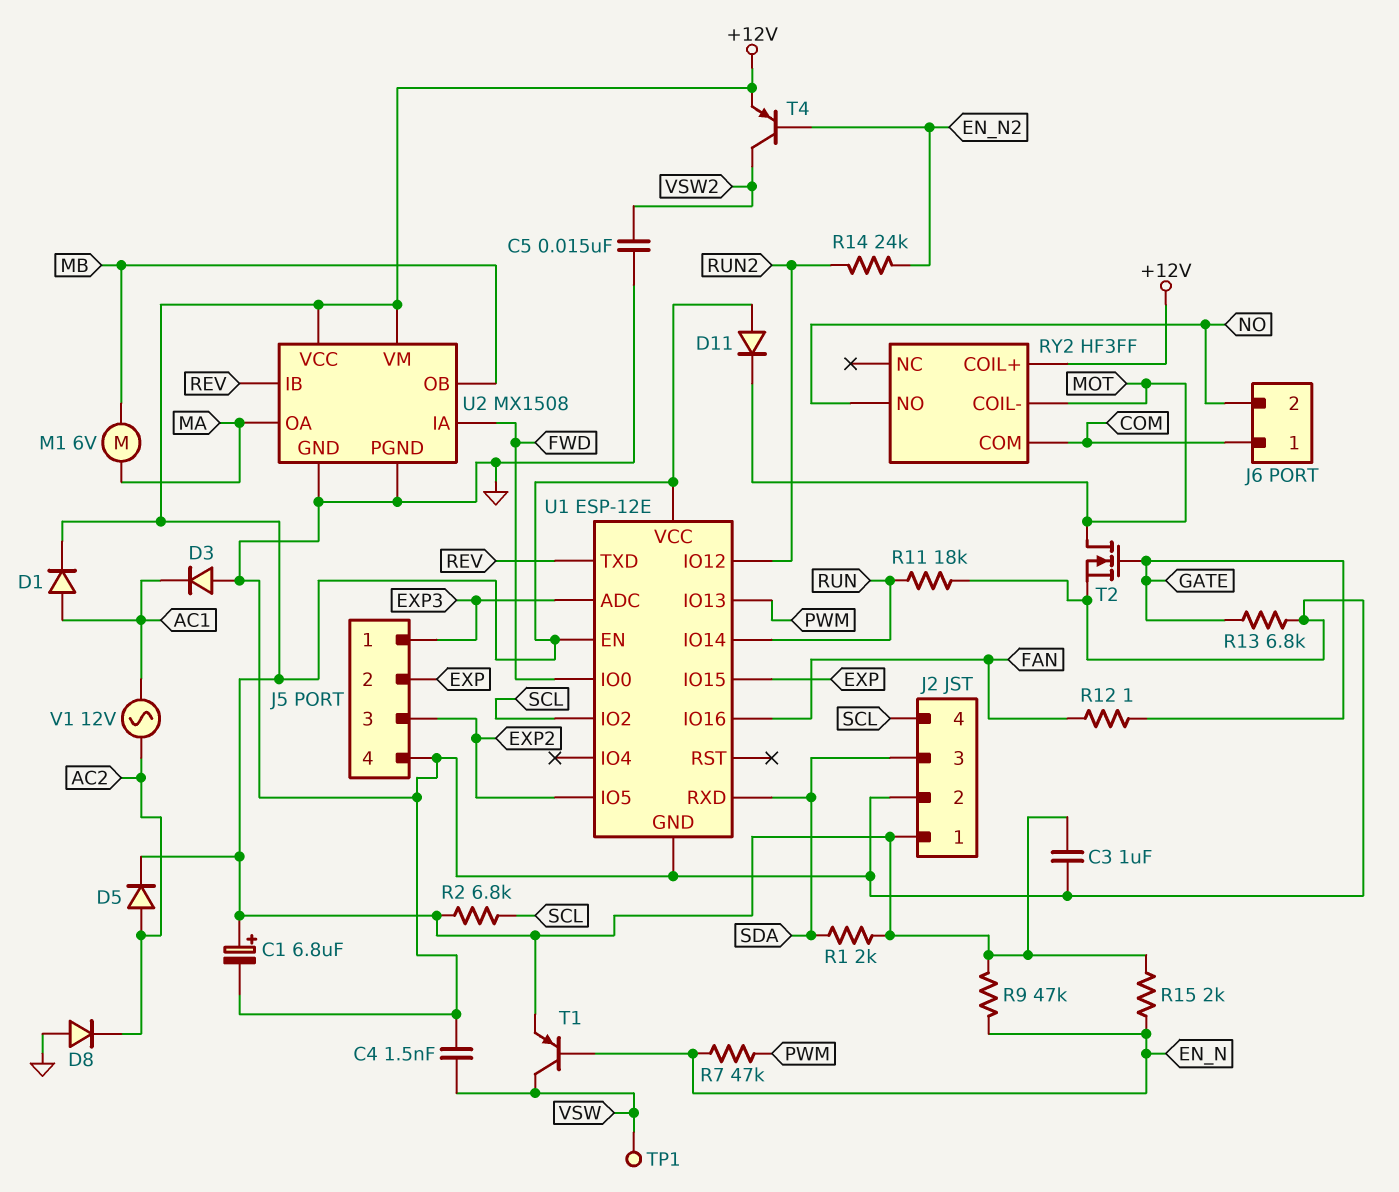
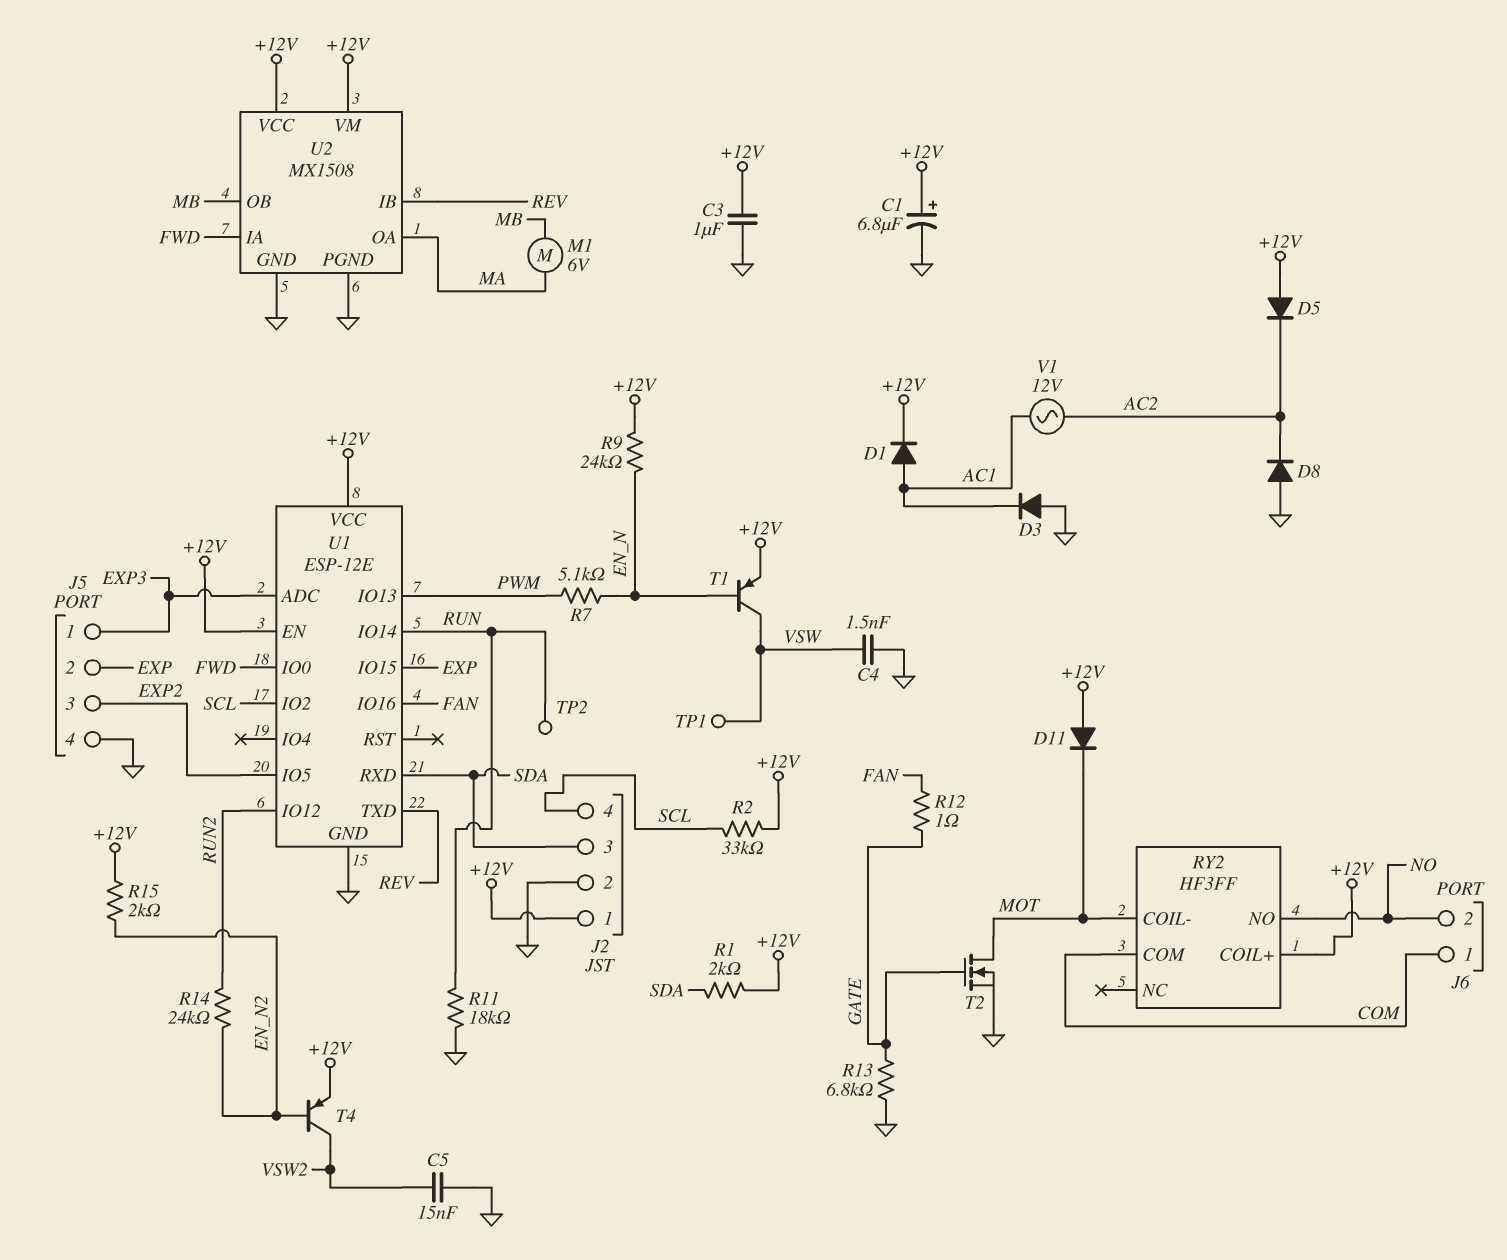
D5: diode (A AC2, K +12V) -> diode (A +12V, K AC2)
R2: 6.8k (+12V, SCL) -> 33k (+12V, SCL)
R7: 47k (EN_N, PWM) -> 5.1k (EN_N, PWM)
R9: 47k (+12V, EN_N) -> 24k (+12V, EN_N)
R15: 2k (+12V, EN_N) -> 2k (+12V, EN_N2)
TP2: none -> test point (RUN)

